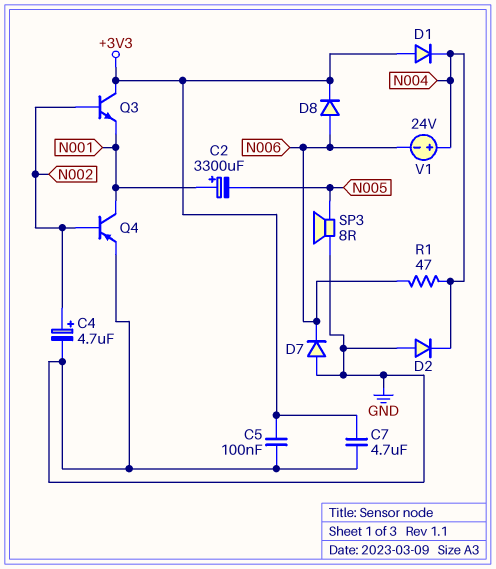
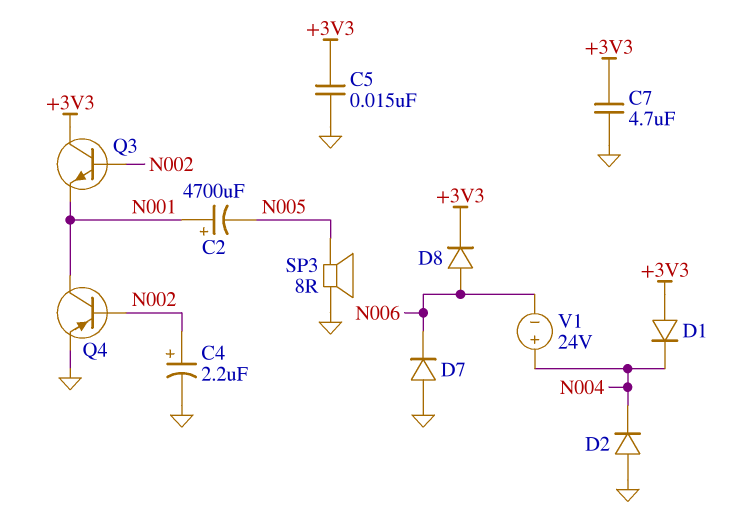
C2: 3300uF (plus N001, minus N005) -> 4700uF (plus N001, minus N005)
C4: 4.7uF (plus N002, minus GND) -> 2.2uF (plus N002, minus GND)
C5: 100nF (+3V3, GND) -> 15nF (+3V3, GND)
R1: 47 (N004, N006) -> none

